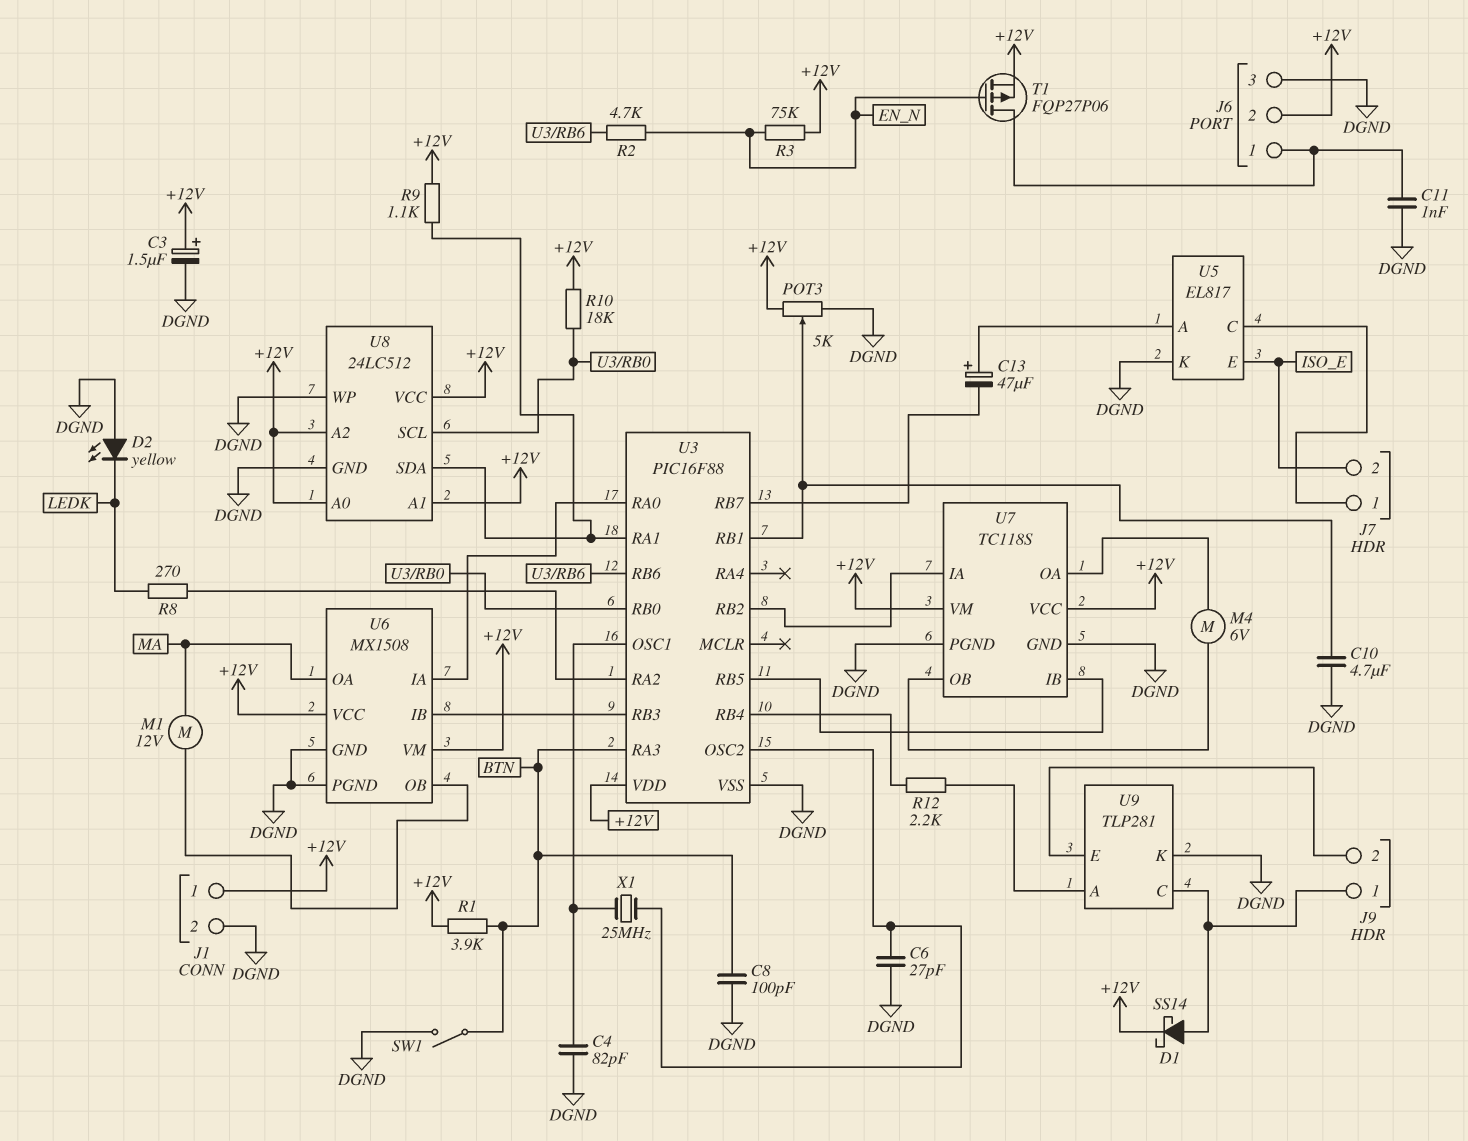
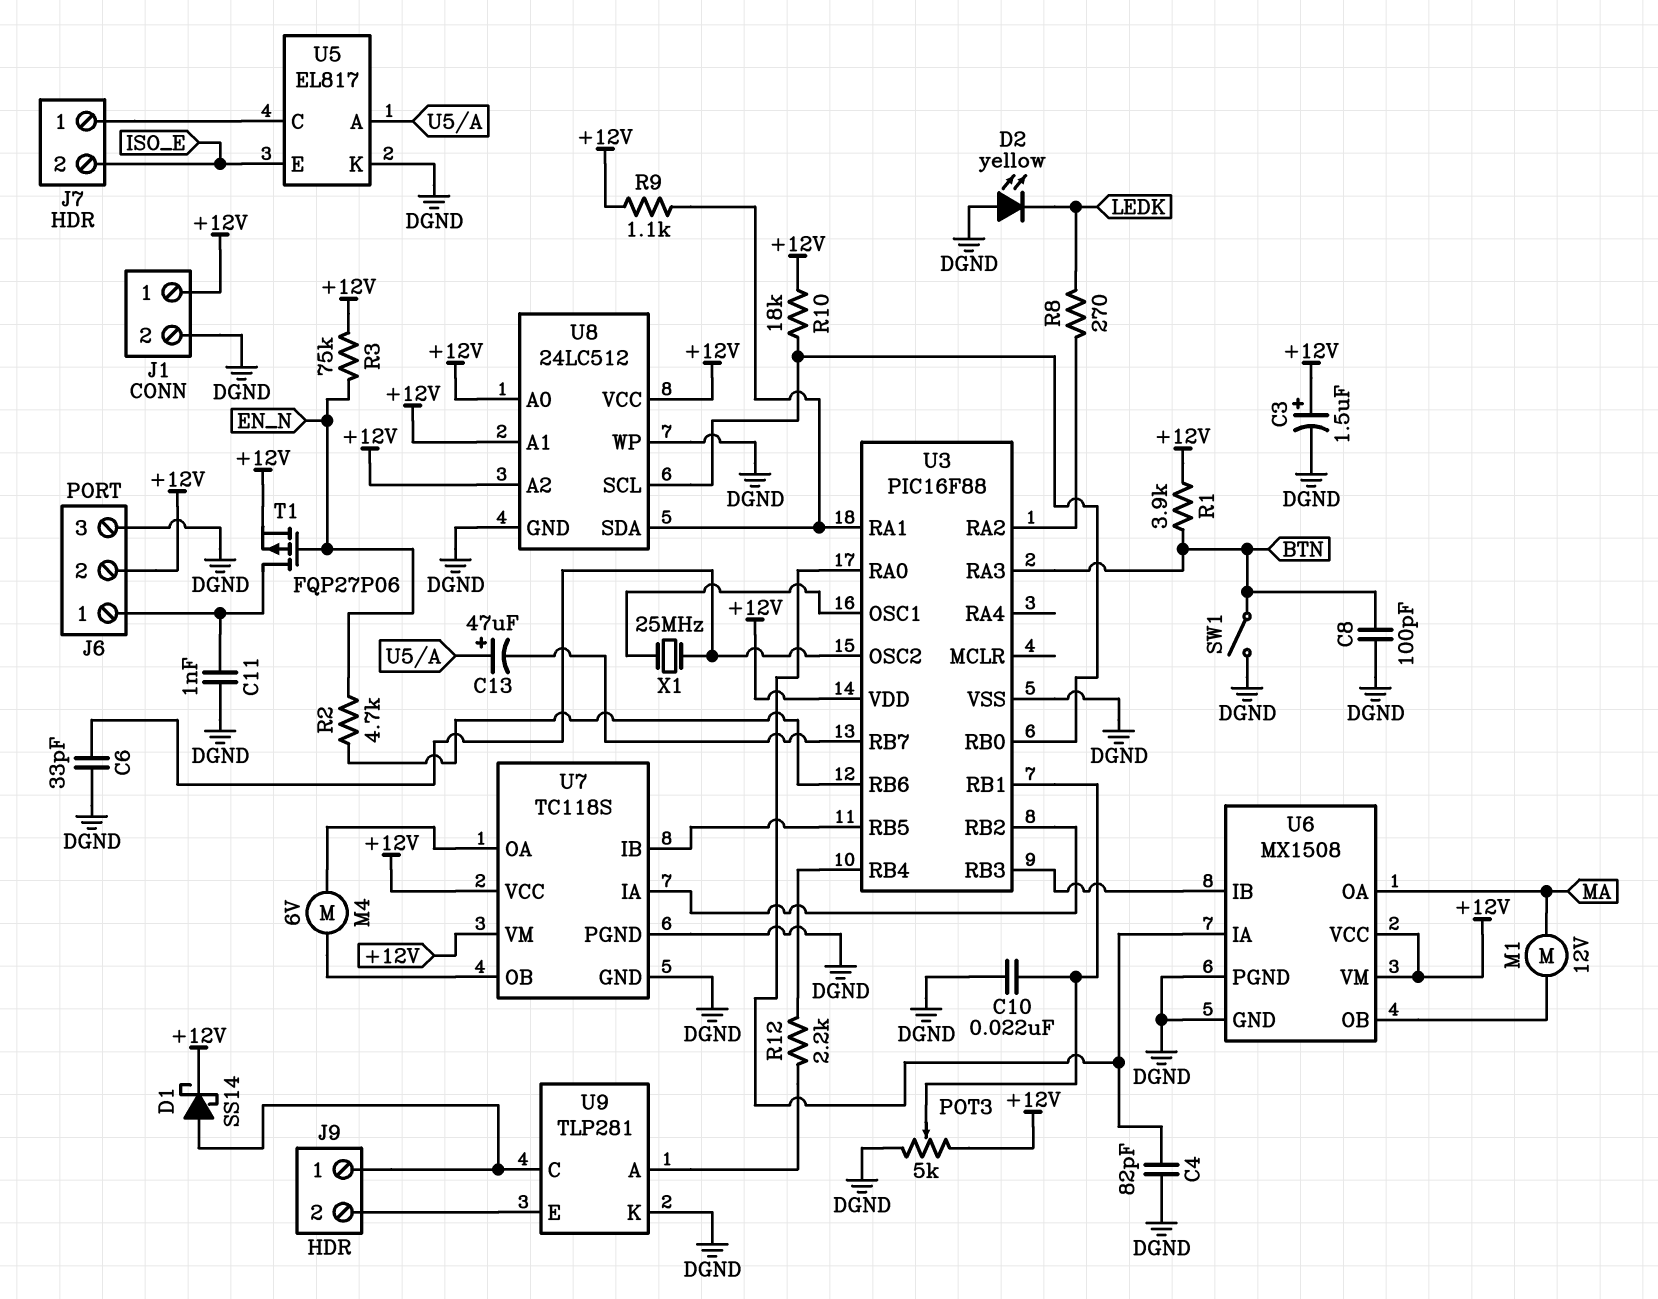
C4: 82pF (DGND, U3/OSC1) -> 82pF (DGND, U3/RA0)
C6: 27pF (DGND, U3/OSC2) -> 33pF (DGND, U3/OSC2)
C10: 4.7uF (DGND, U3/RB1) -> 22nF (DGND, U3/RB1)

